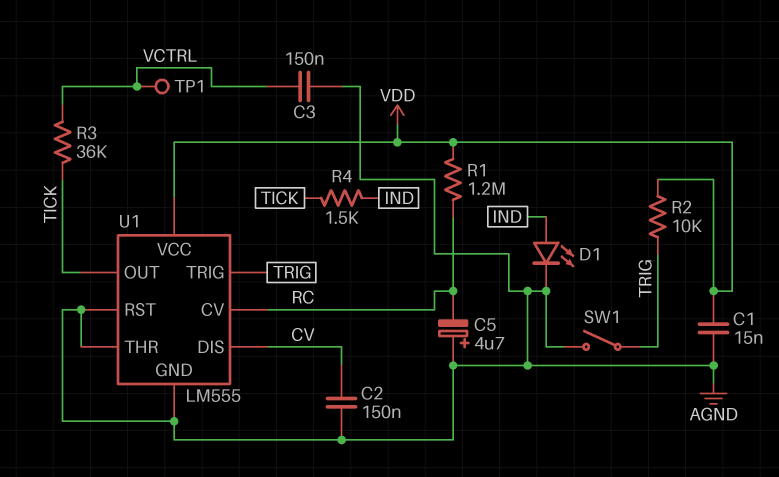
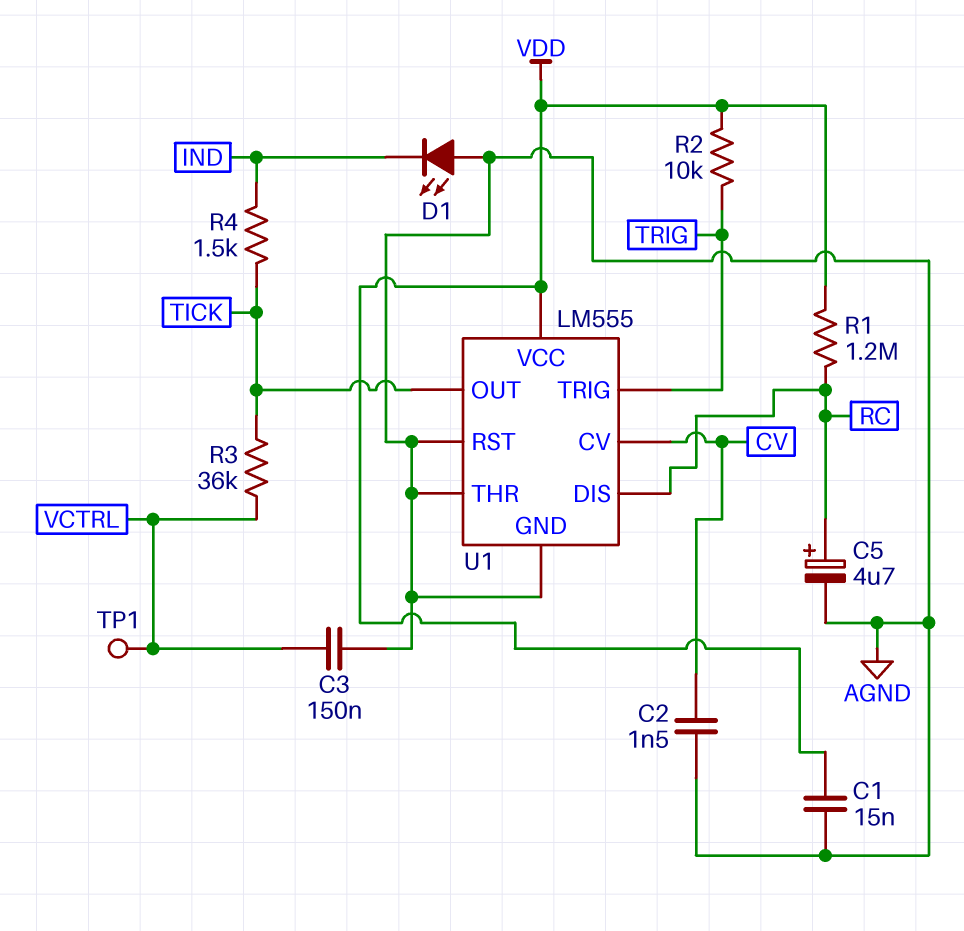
C2: 150nF (AGND, CV) -> 1.5nF (AGND, CV)
C5: 4.7uF (plus AGND, minus RC) -> 4.7uF (plus RC, minus AGND)
D1: LED (A IND, K AGND) -> LED (A AGND, K IND)
SW1: switch (AGND, TRIG) -> none
U1 pin CV: RC -> CV
U1 pin DIS: CV -> RC

